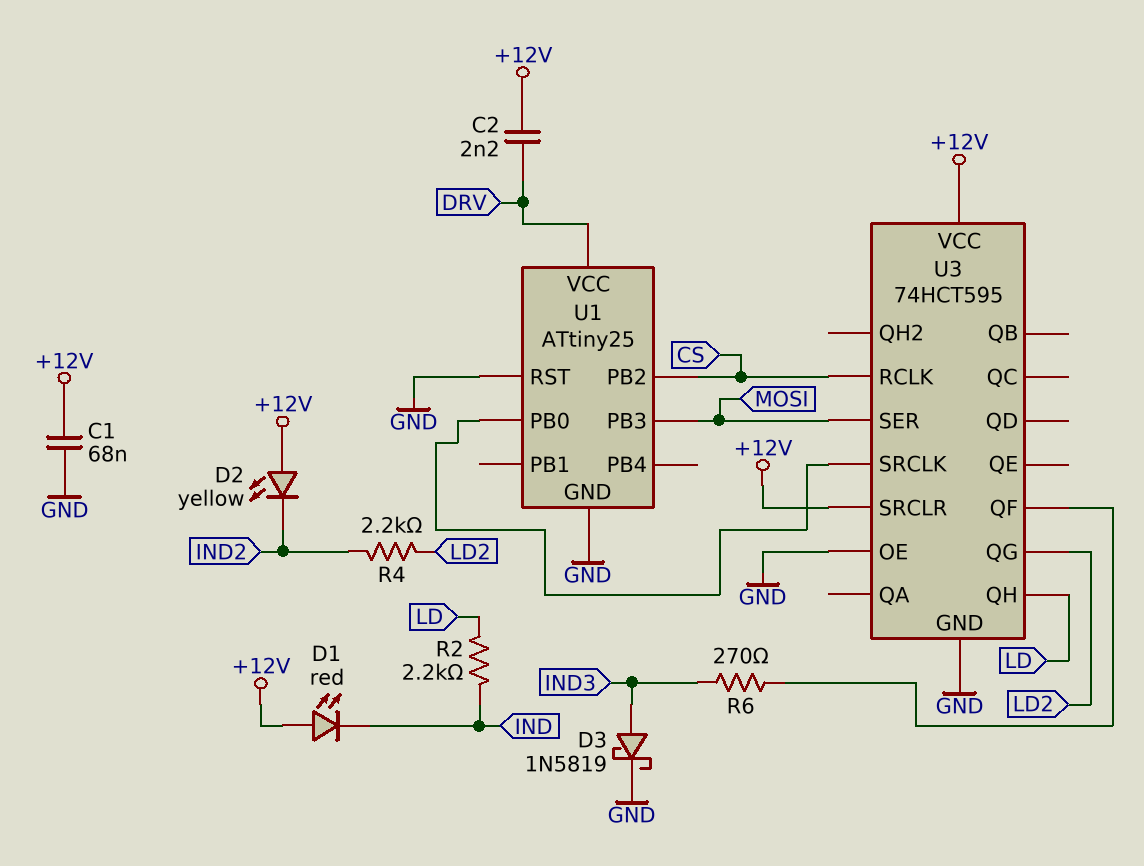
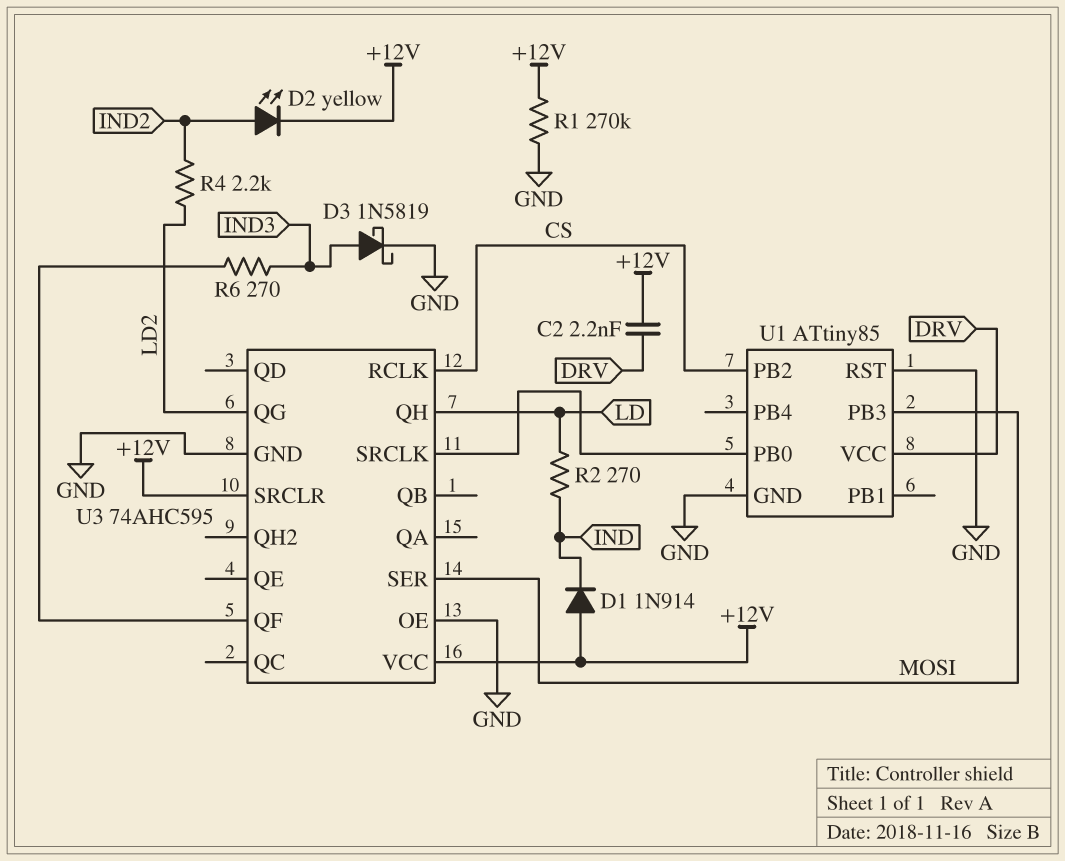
C1: 68nF (+12V, GND) -> none
D1: LED red (A +12V, K IND) -> diode 1N914 (A +12V, K IND)
D2: LED yellow (A +12V, K IND2) -> LED yellow (A IND2, K +12V)
R1: none -> 270k (+12V, GND)
R2: 2.2k (IND, LD) -> 270 (IND, LD)
U1: ATtiny25 -> ATtiny85
U3: 74HCT595 -> 74AHC595

